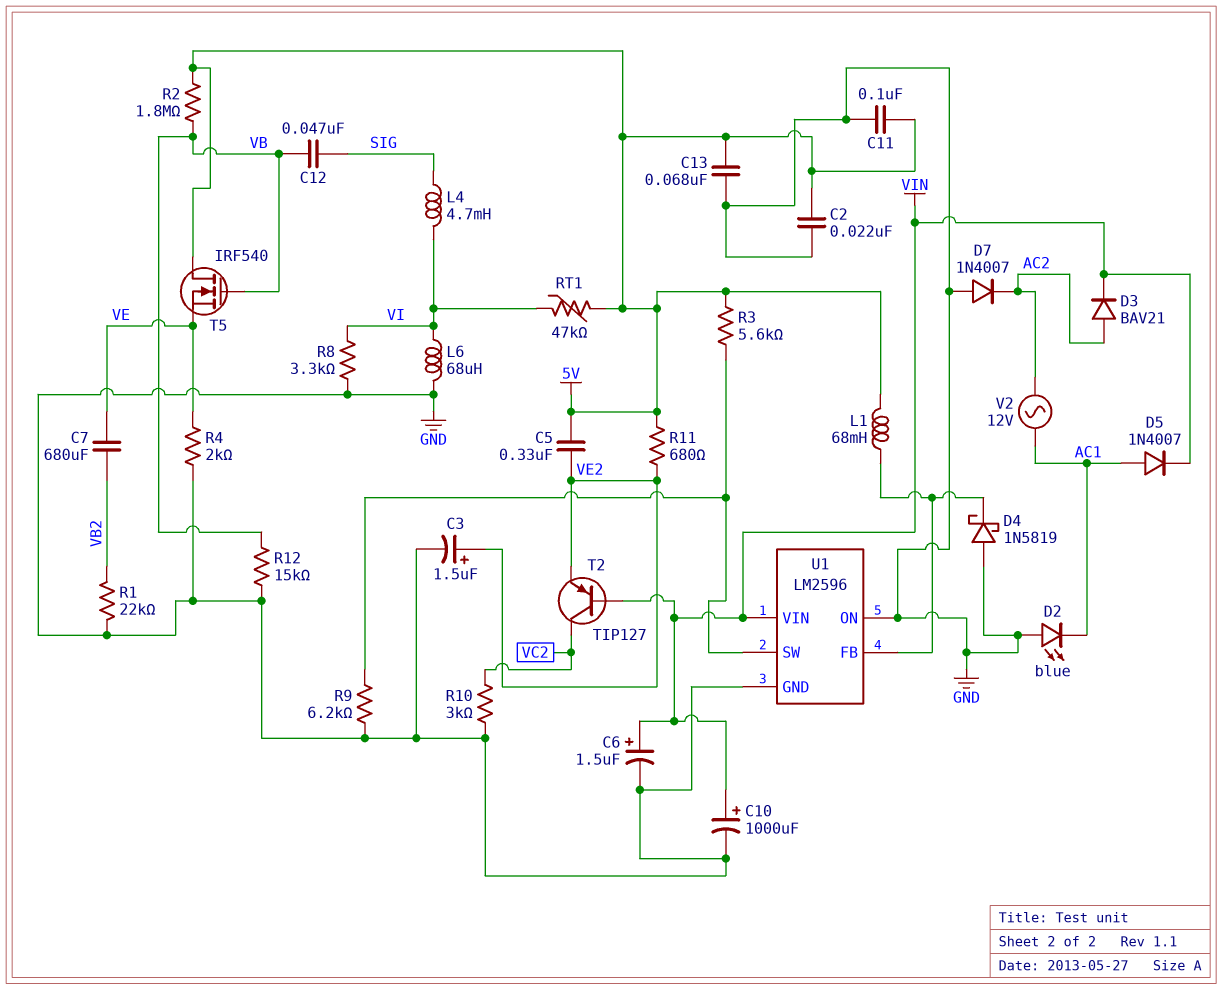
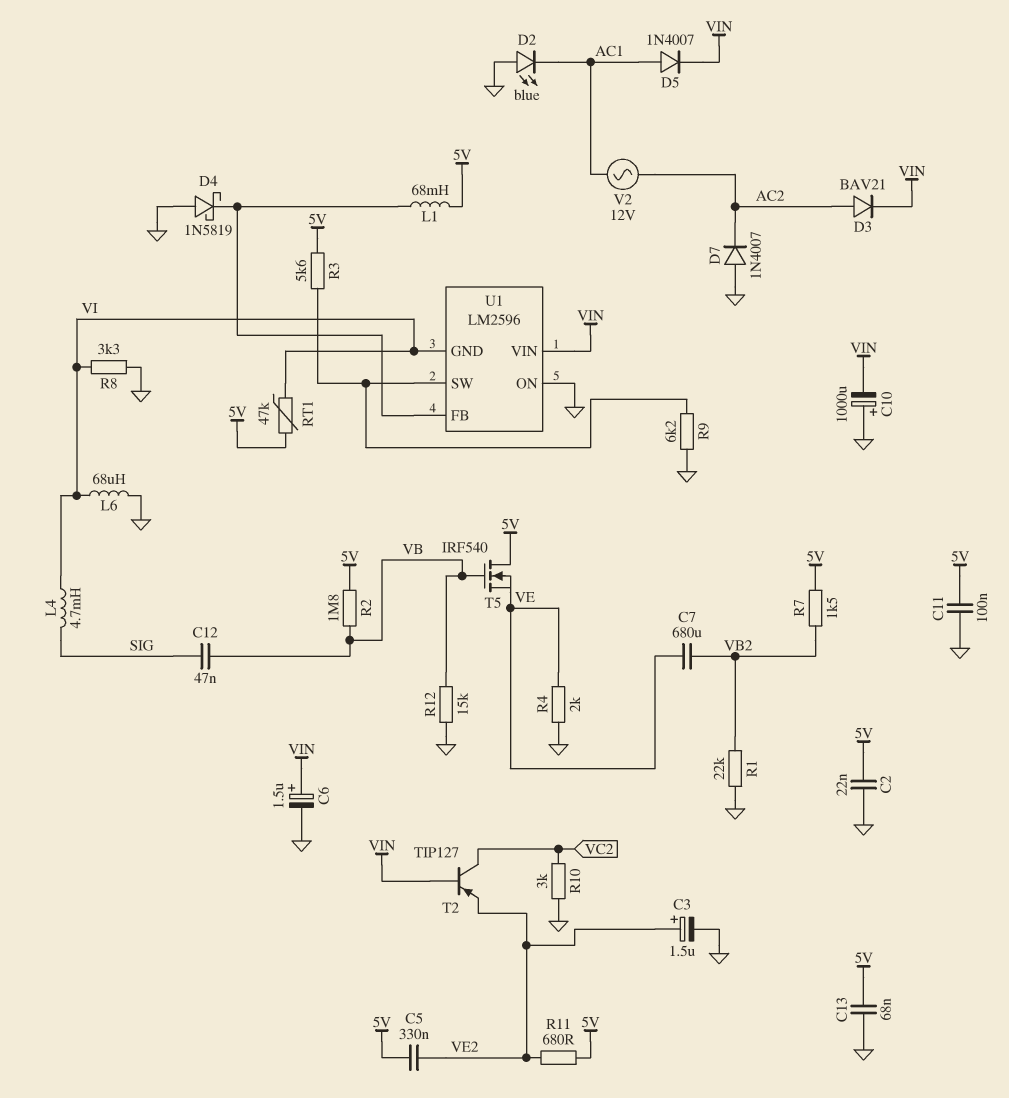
C10: 1000uF (plus VIN, minus GND) -> 1000uF (plus GND, minus VIN)
R7: none -> 1.5k (5V, VB2)
U1 pin GND: GND -> VI

